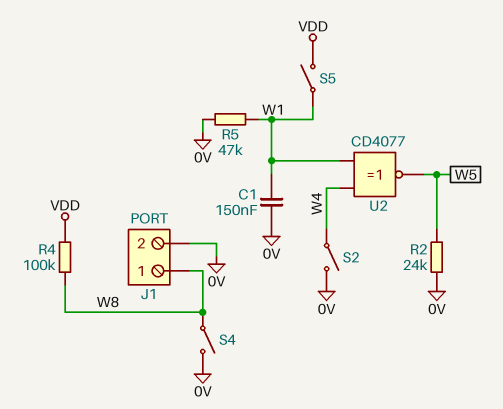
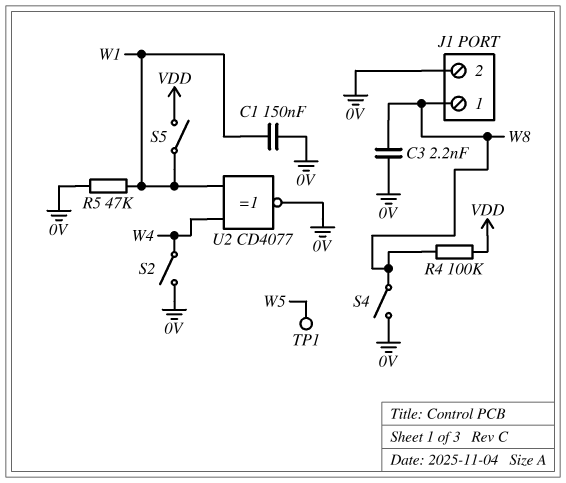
C3: none -> 2.2nF (0V, W8)
R2: 24k (0V, W5) -> none
TP1: none -> test point (W5)
U2: XNOR CD4077 (in W1, in W4, out W5) -> XNOR CD4077 (in W1, in W4, out 0V)

